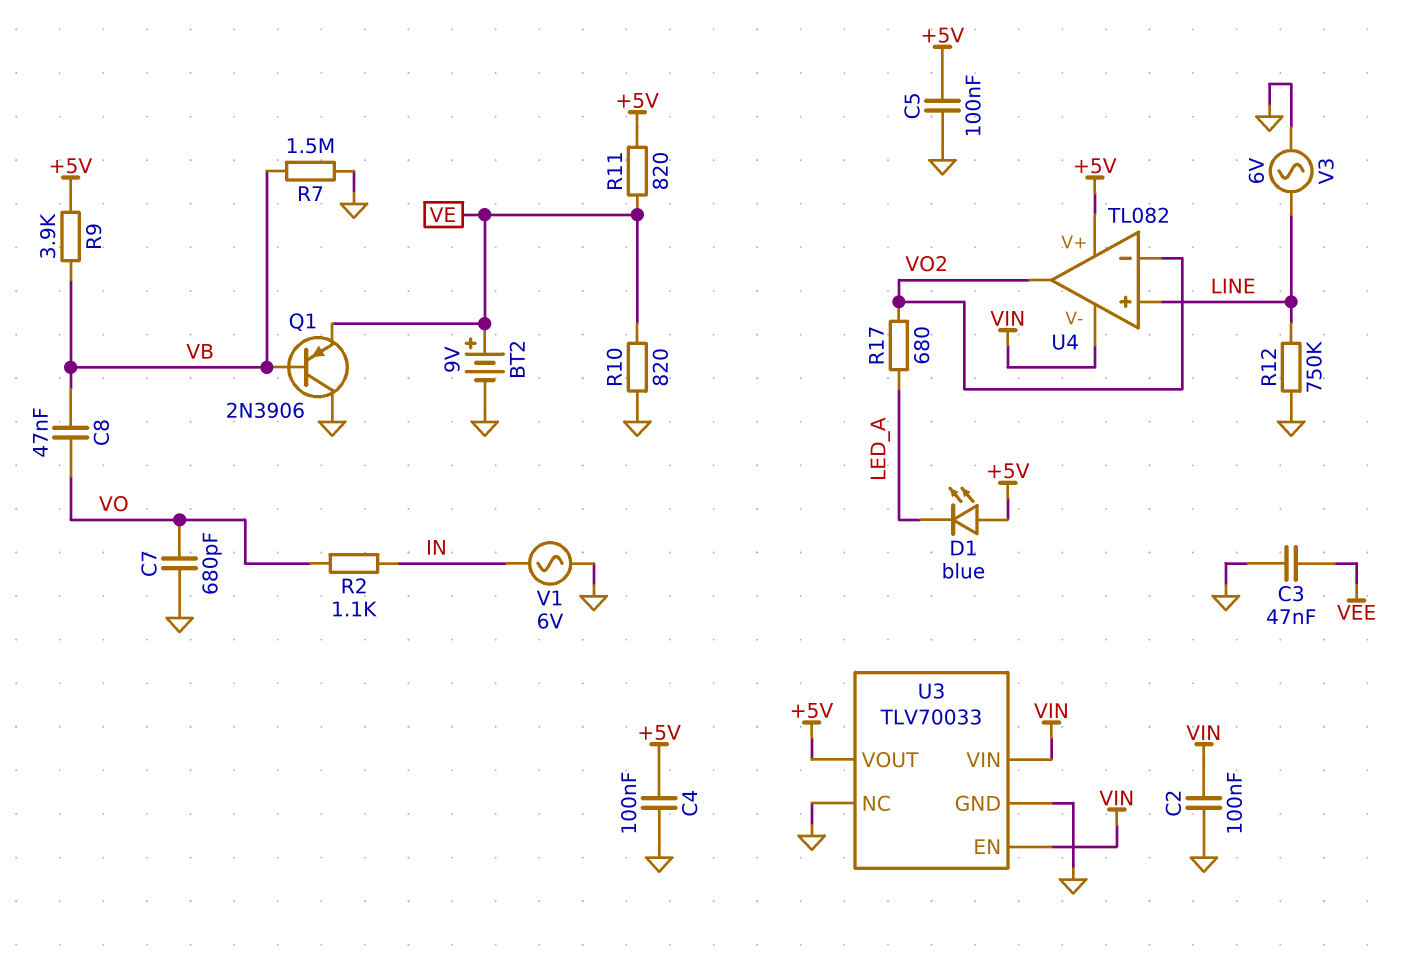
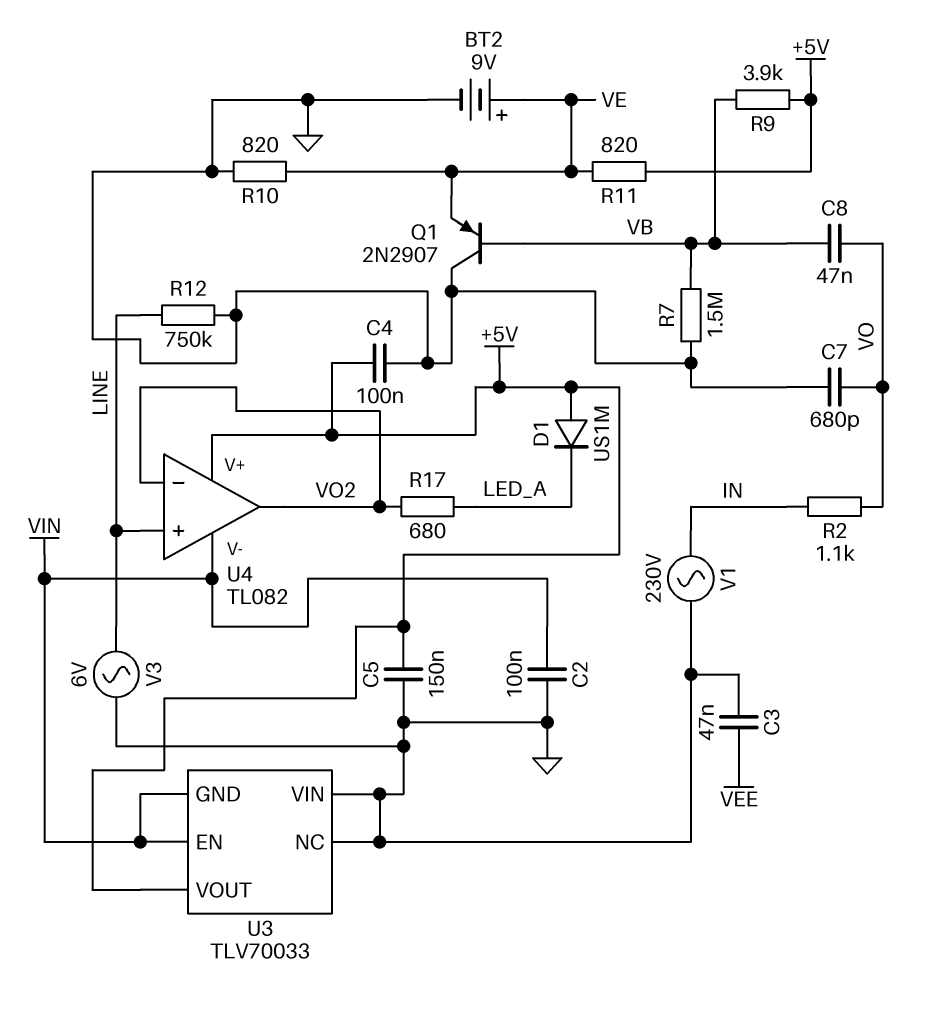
C5: 100nF (+5V, GND) -> 150nF (+5V, GND)
D1: LED blue (A +5V, K LED_A) -> diode US1M (A +5V, K LED_A)
Q1: PNP 2N3906 (B VB, C GND, E VE) -> PNP 2N2907 (B VB, C GND, E VE)
U3 pin GND: GND -> VIN
U3 pin VIN: VIN -> GND
V1: AC 6V (GND, IN) -> AC 230V (GND, IN)

